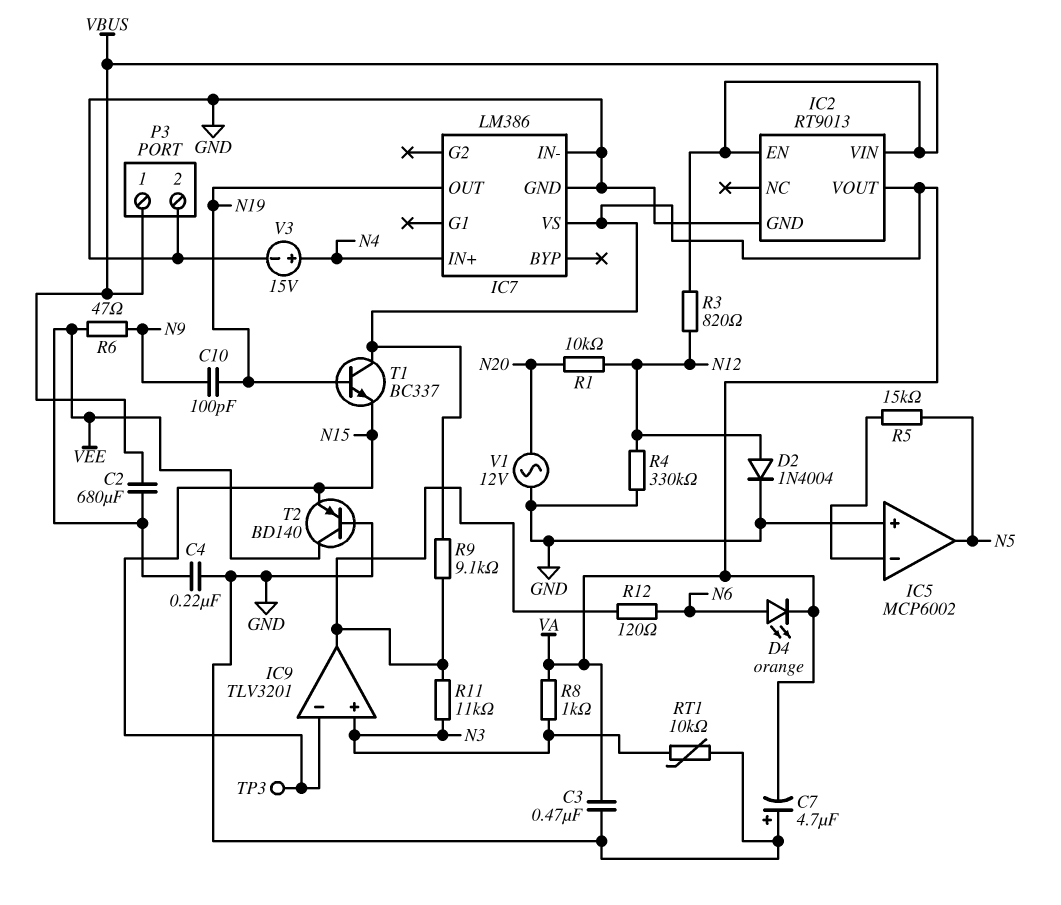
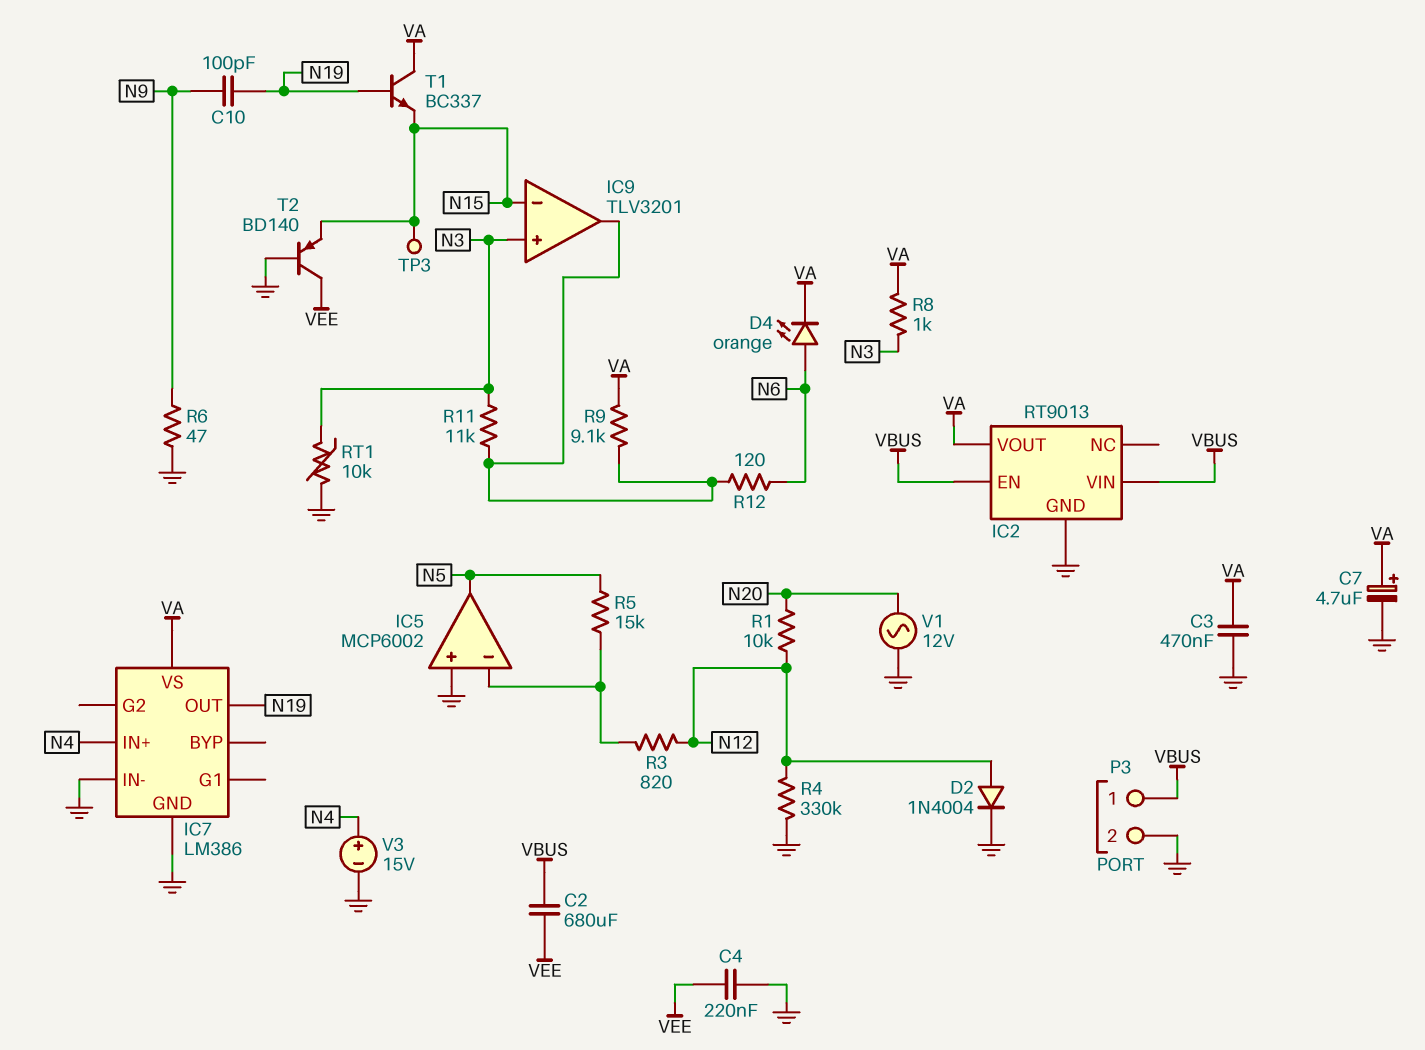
C7: 4.7uF (plus GND, minus VA) -> 4.7uF (plus VA, minus GND)
R3: 820 (N12, VBUS) -> 820 (IC5/in-, N12)
R6: 47 (N9, VEE) -> 47 (GND, N9)

